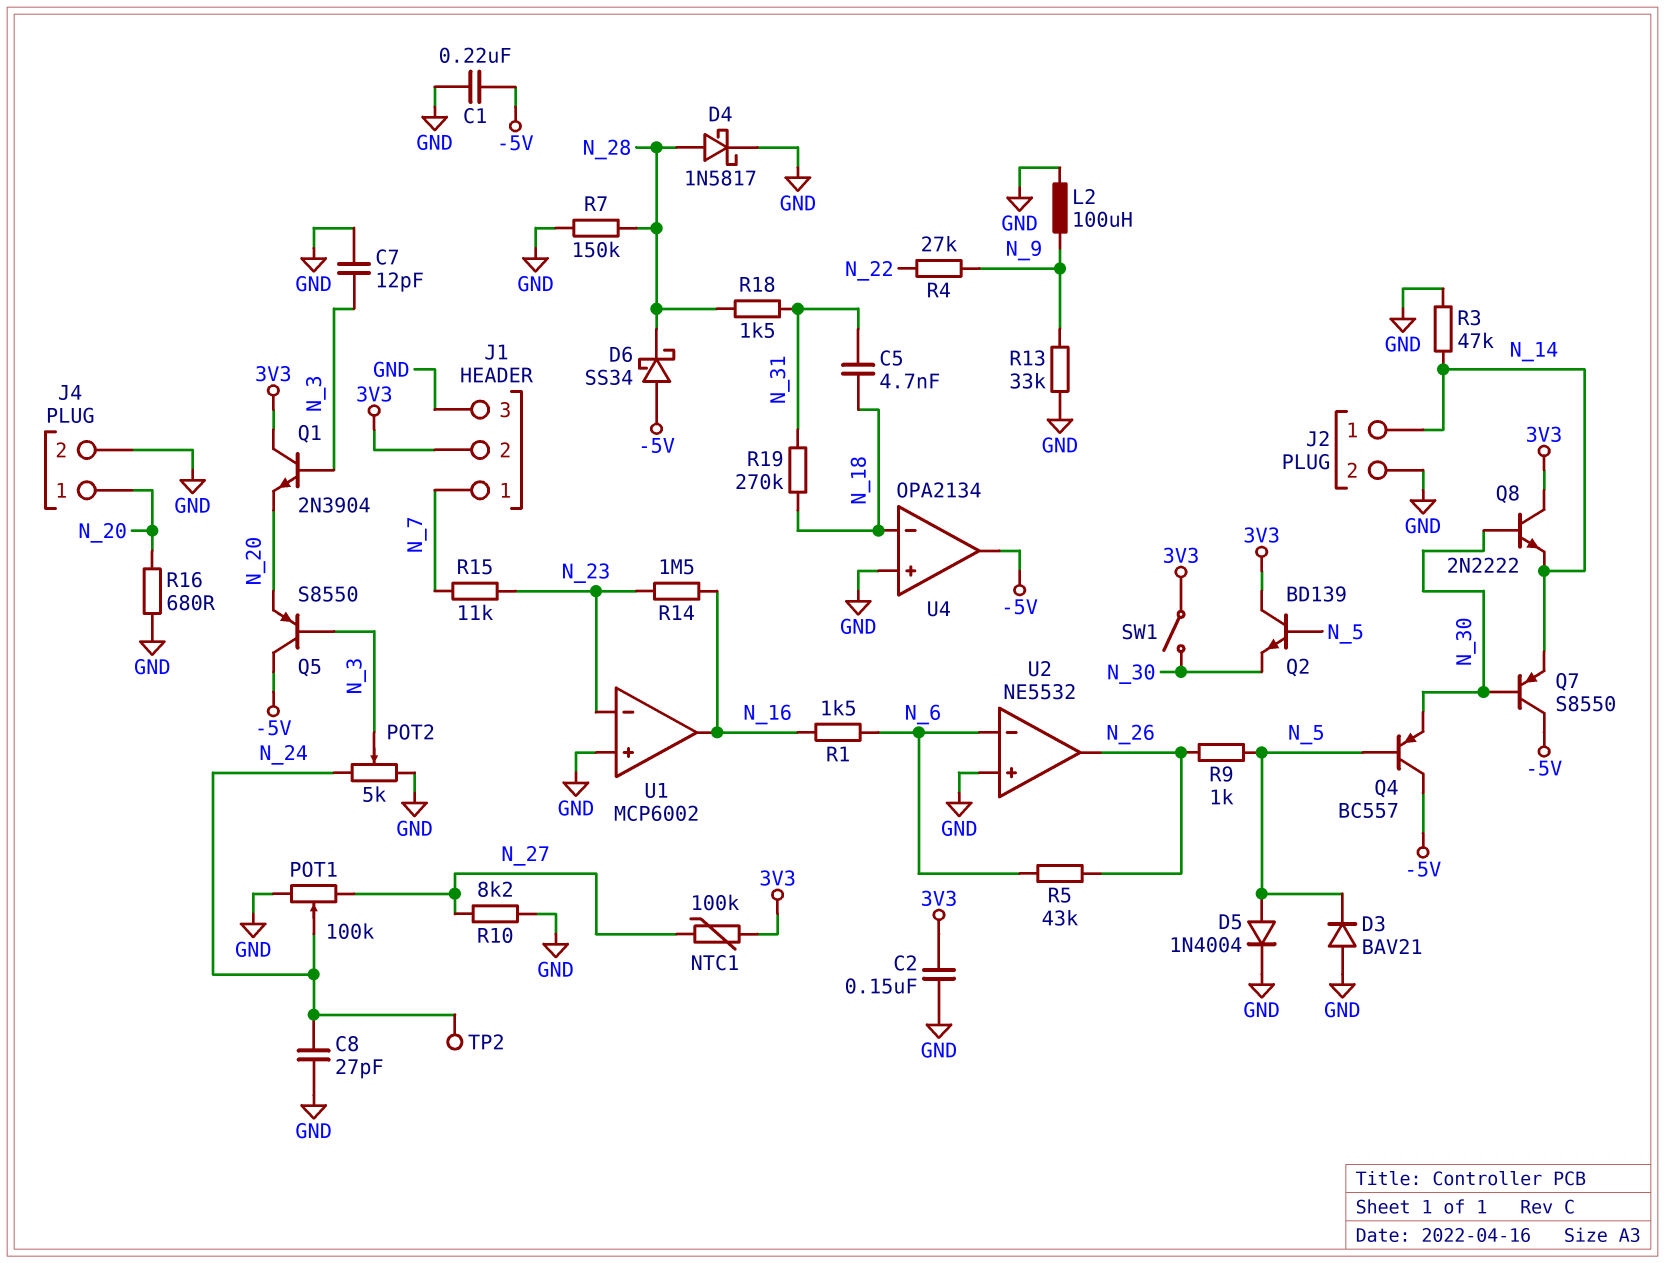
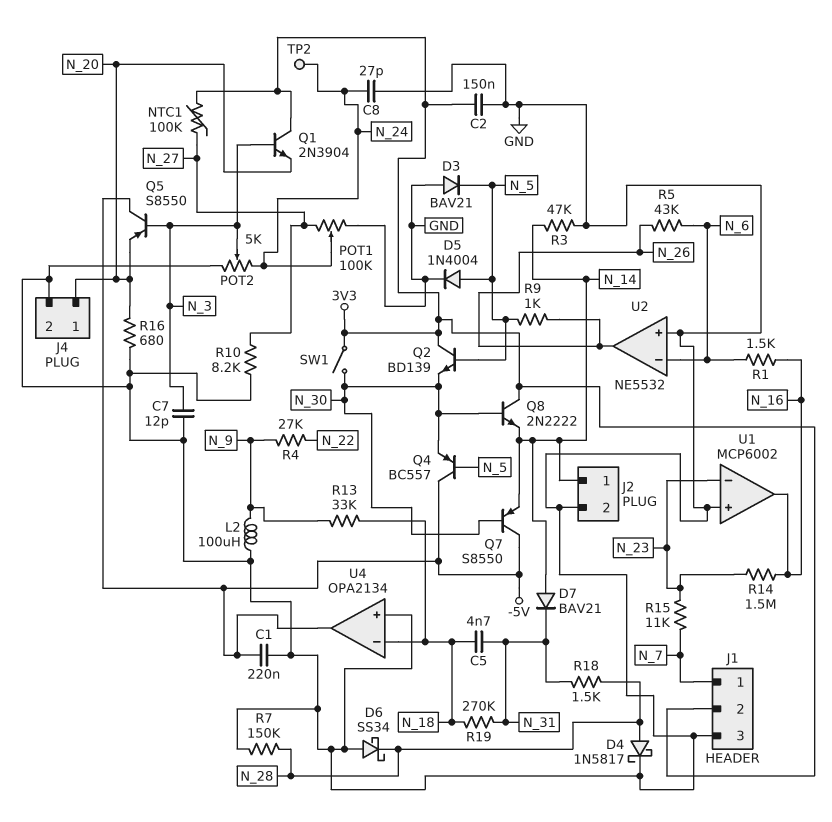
D6: schottky SS34 (A -5V, K N_28) -> schottky SS34 (A GND, K N_28)
D7: none -> diode BAV21 (A N_14, K N_31)
R13: 33k (GND, N_9) -> 33k (N_9, N_18)

